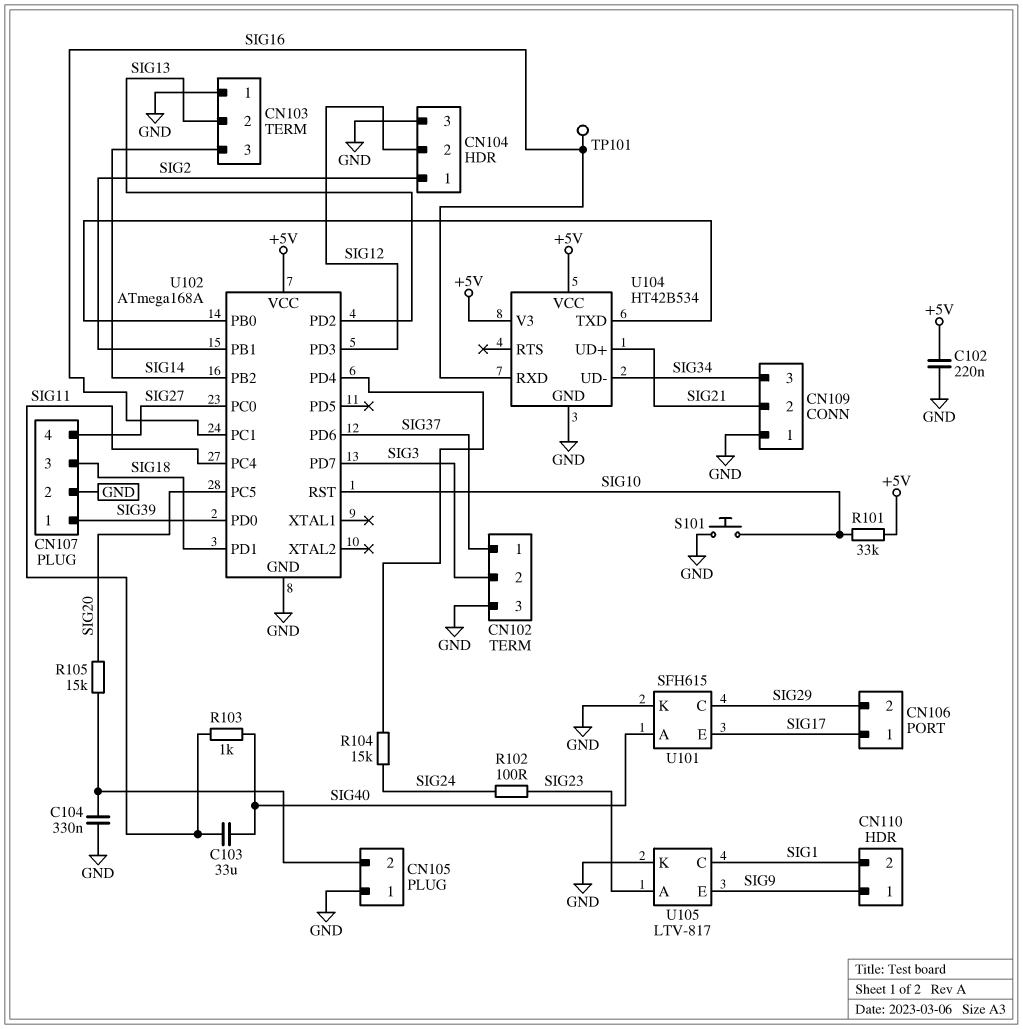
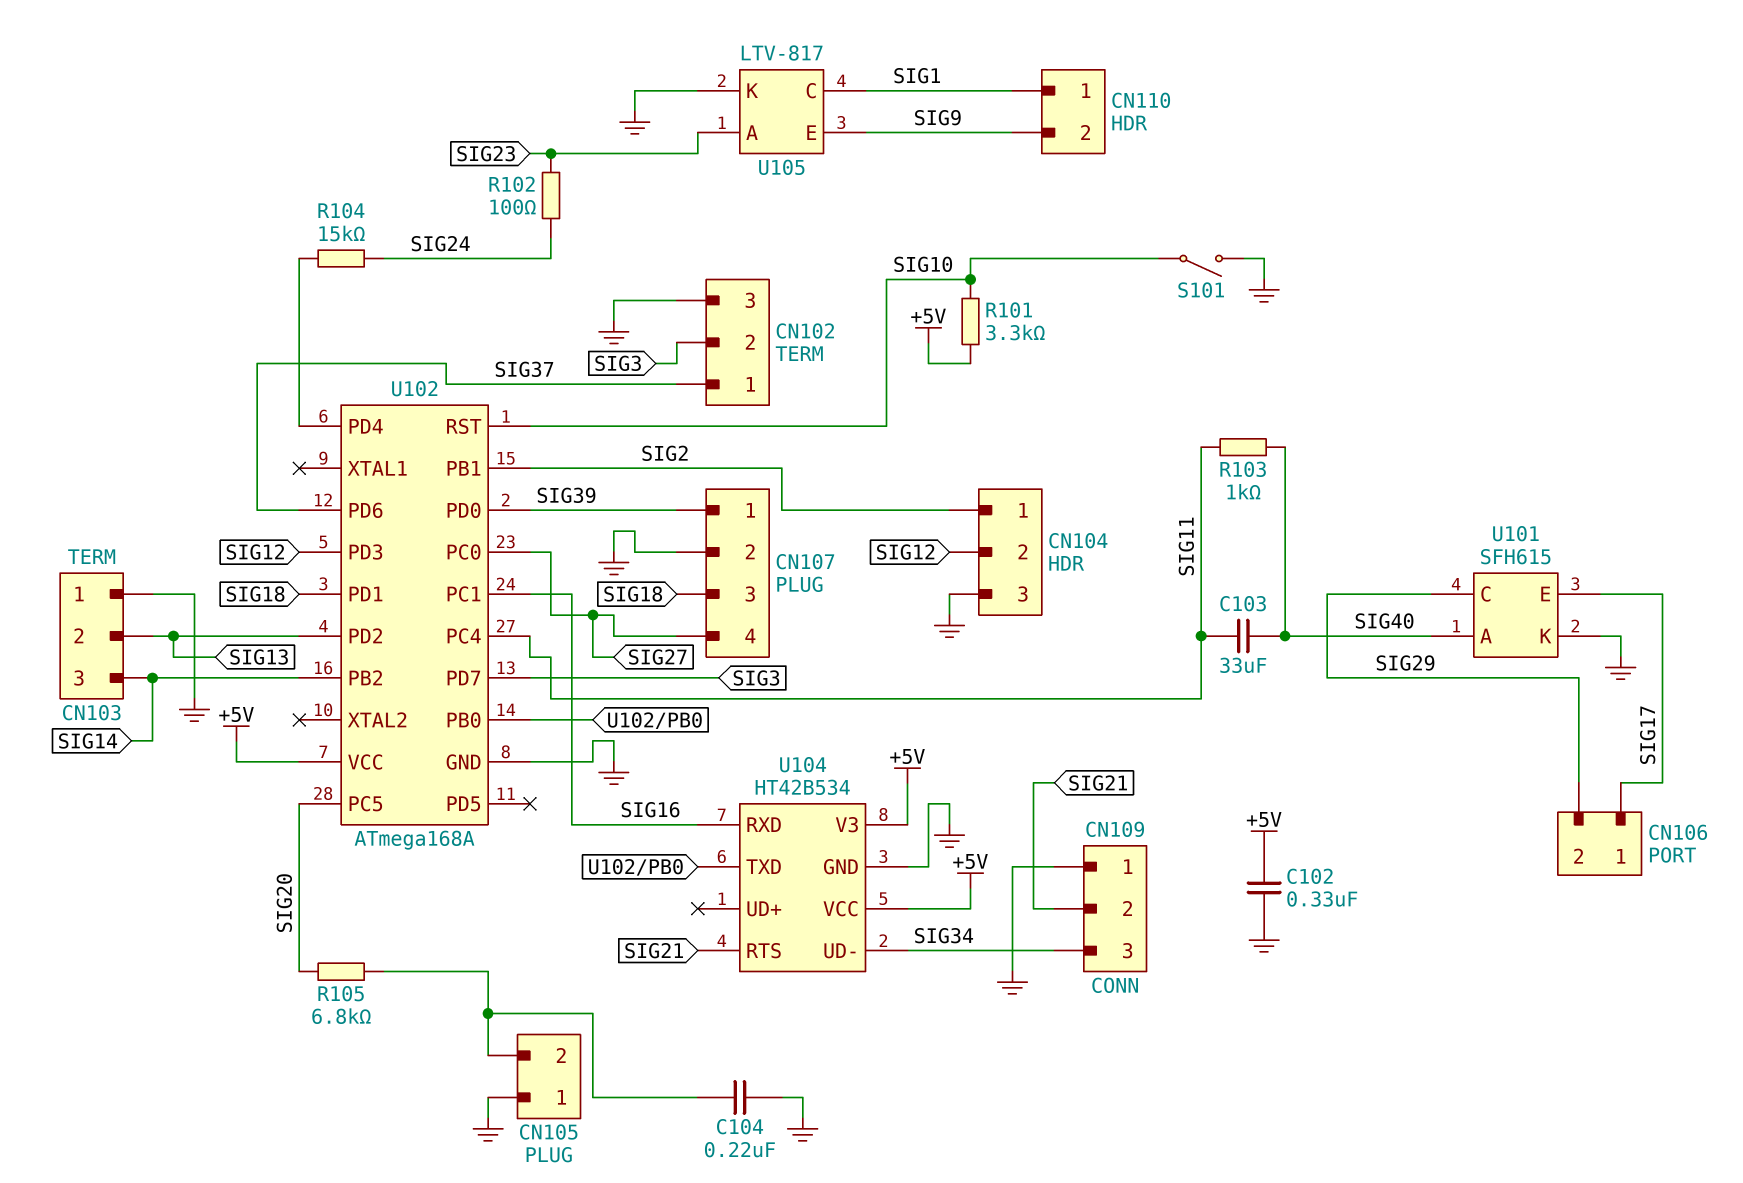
C102: 220nF (+5V, GND) -> 330nF (+5V, GND)
C104: 330nF (CN105/2, GND) -> 220nF (CN105/2, GND)
CN110 pin 1: SIG9 -> SIG1
CN110 pin 2: SIG1 -> SIG9
R101: 33k (+5V, SIG10) -> 3.3k (+5V, SIG10)
R105: 15k (CN105/2, SIG20) -> 6.8k (CN105/2, SIG20)
S101: button (GND, SIG10) -> switch (GND, SIG10)
TP101: test point (SIG16) -> none
U104 pin RTS: none -> SIG21
U104 pin UD+: SIG21 -> none

